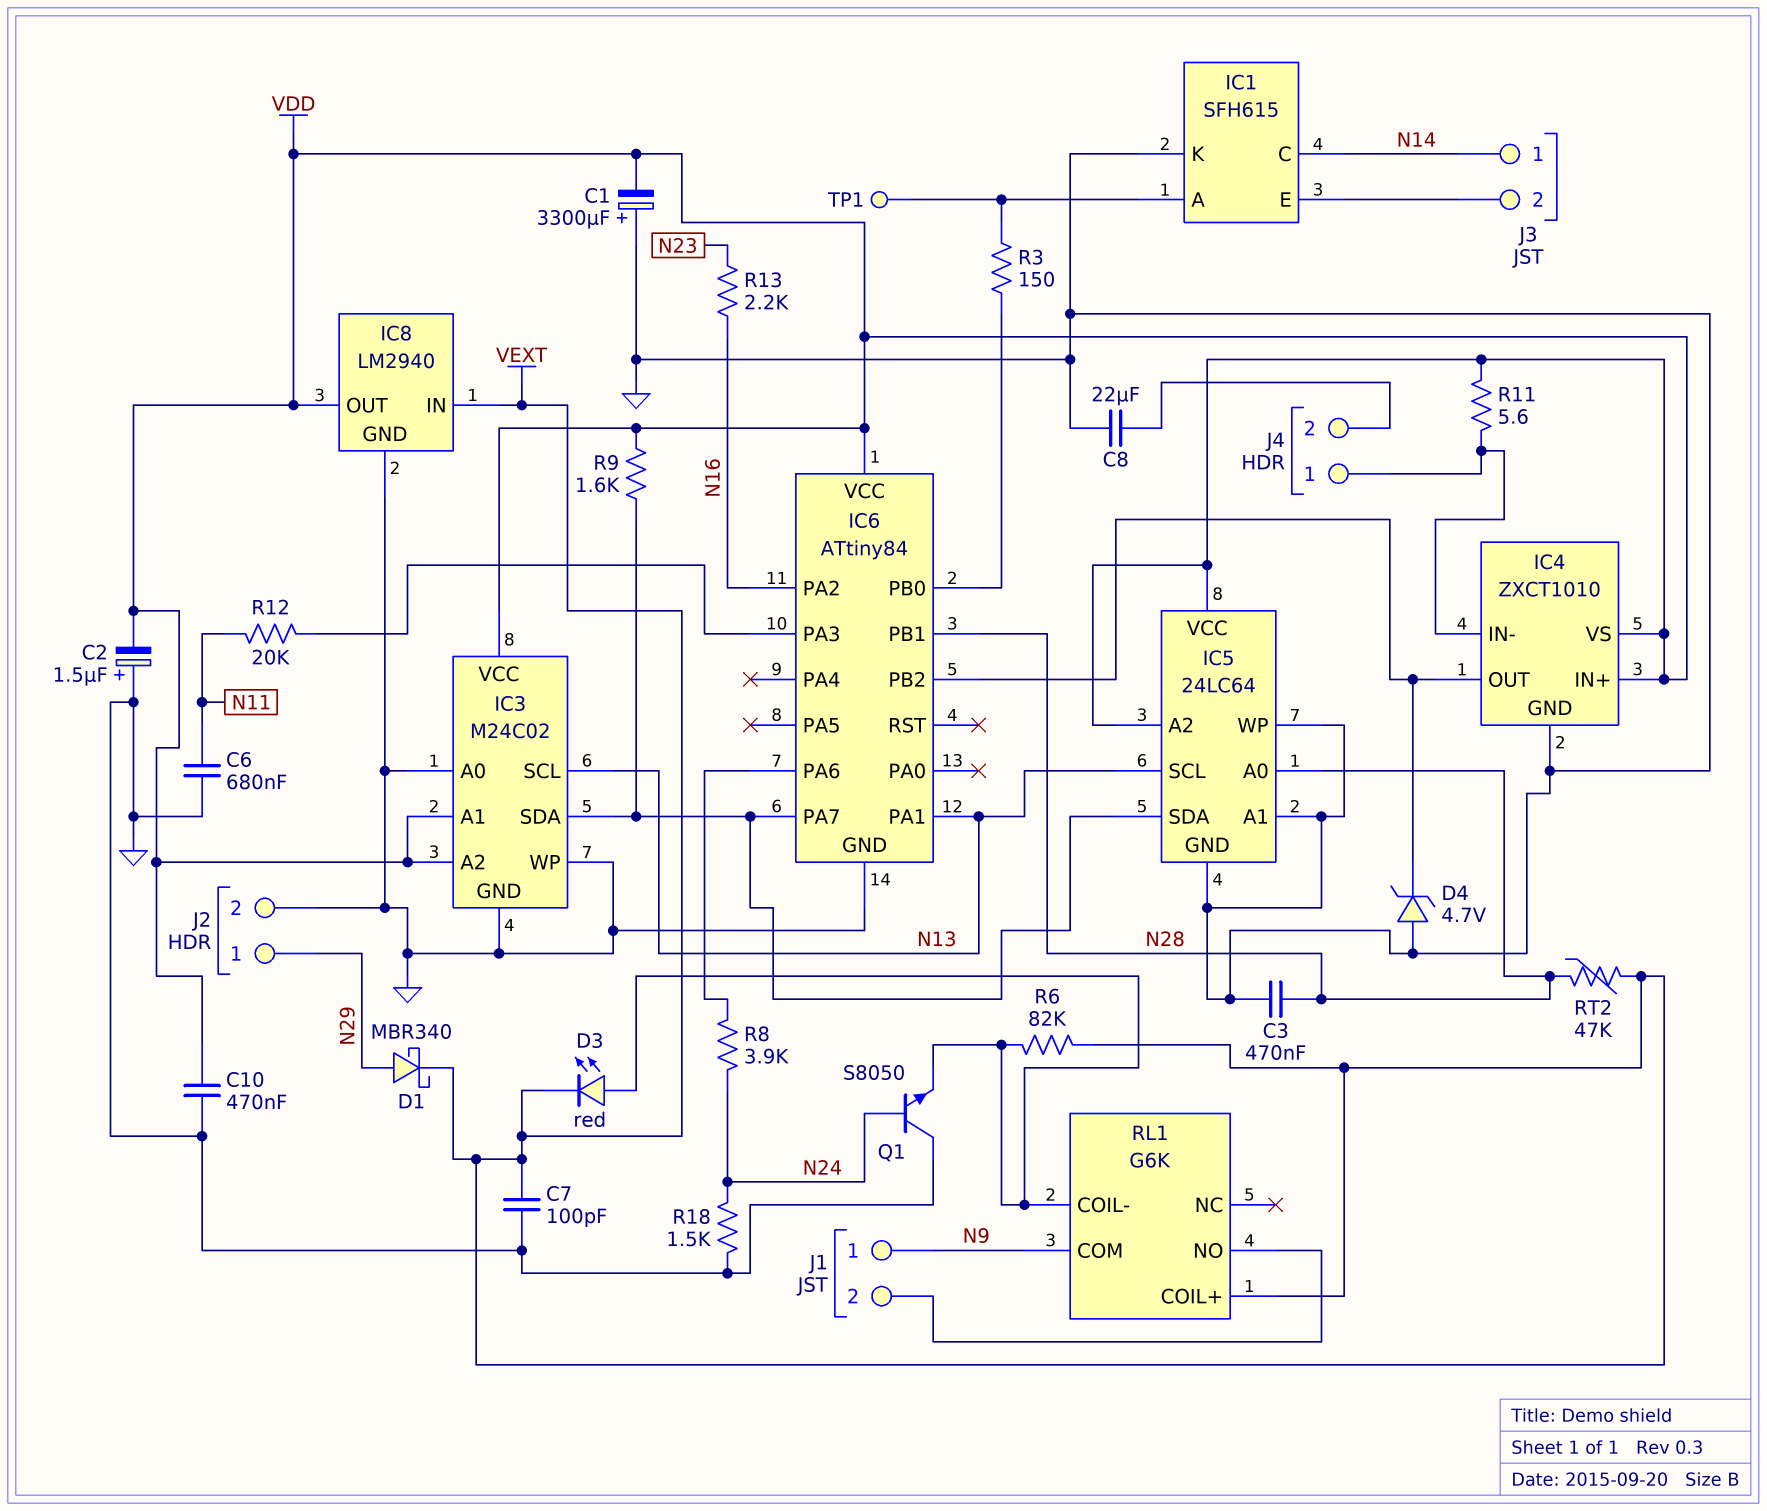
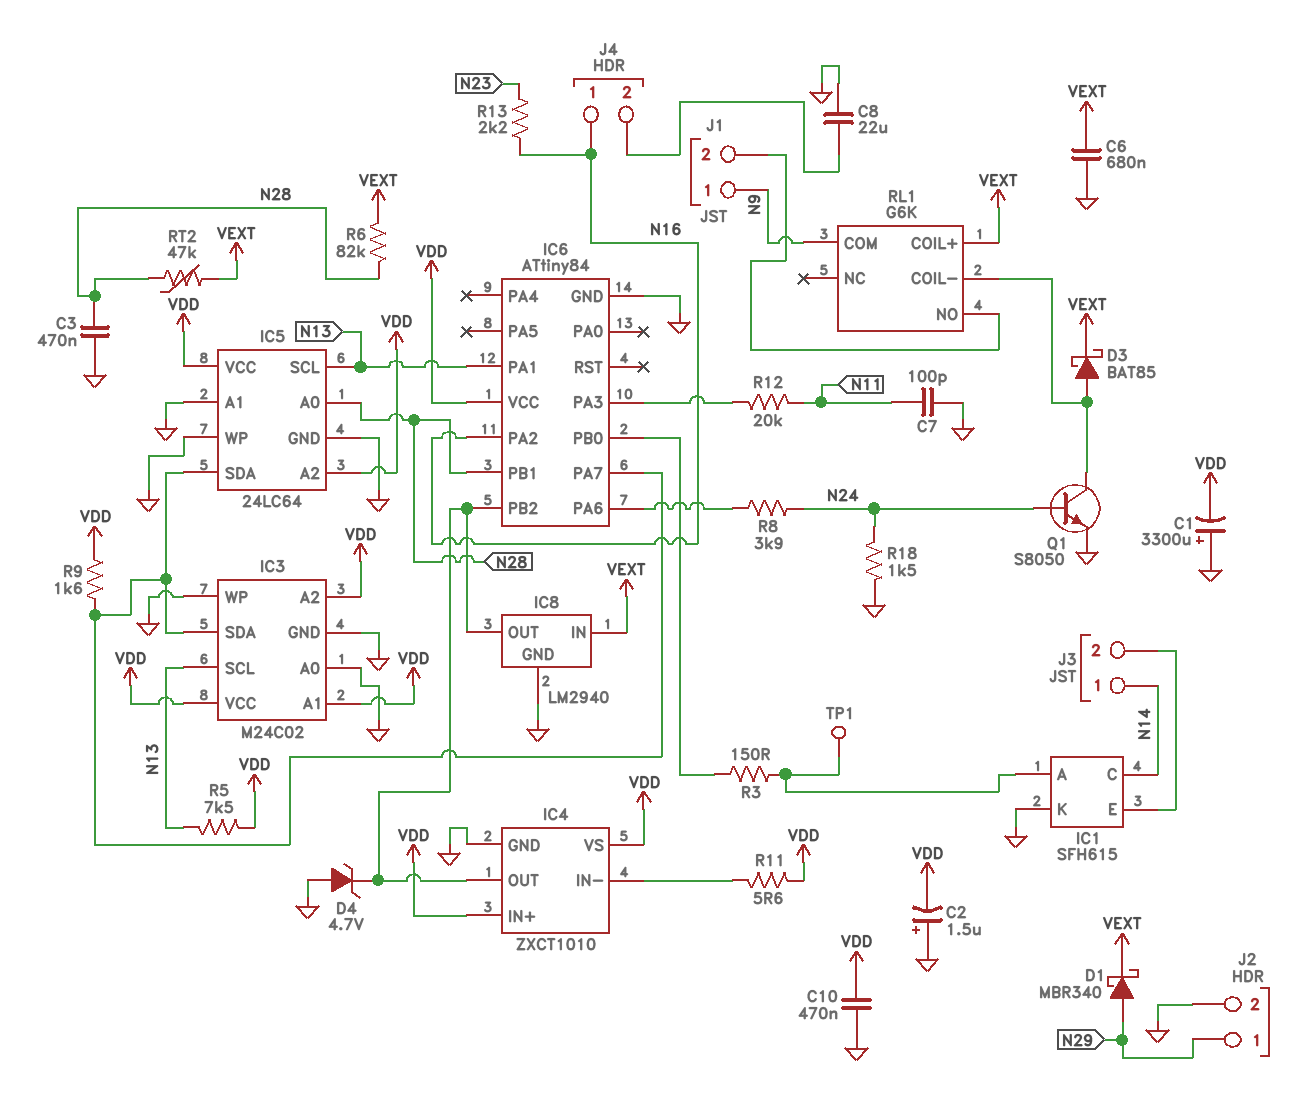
C6: 680nF (GND, N11) -> 680nF (GND, VEXT)
C7: 100pF (GND, VEXT) -> 100pF (GND, N11)
D3: LED red (A RL1/COIL-, K VEXT) -> schottky BAT85 (A RL1/COIL-, K VEXT)
IC8 pin OUT: VDD -> IC4/OUT
J4 pin 1: IC4/IN- -> N16
Q1: NPN S8050 (B N24, C GND, E RL1/COIL-) -> NPN S8050 (B N24, C RL1/COIL-, E GND)
R5: none -> 7.5k (N13, VDD)
R6: 82k (RL1/COIL-, VEXT) -> 82k (N28, VEXT)

